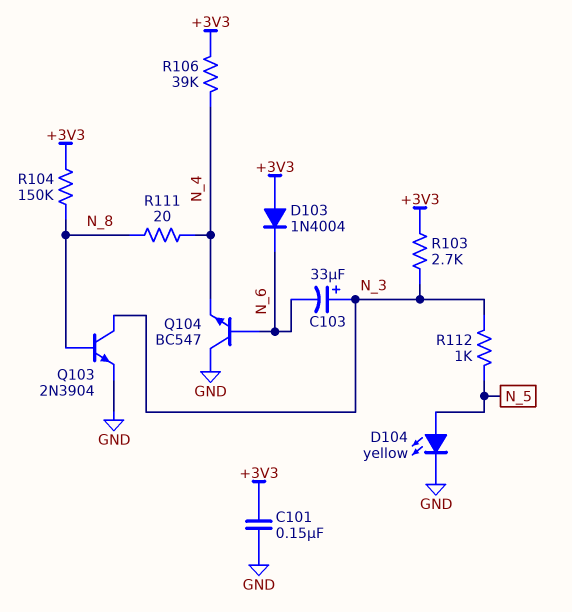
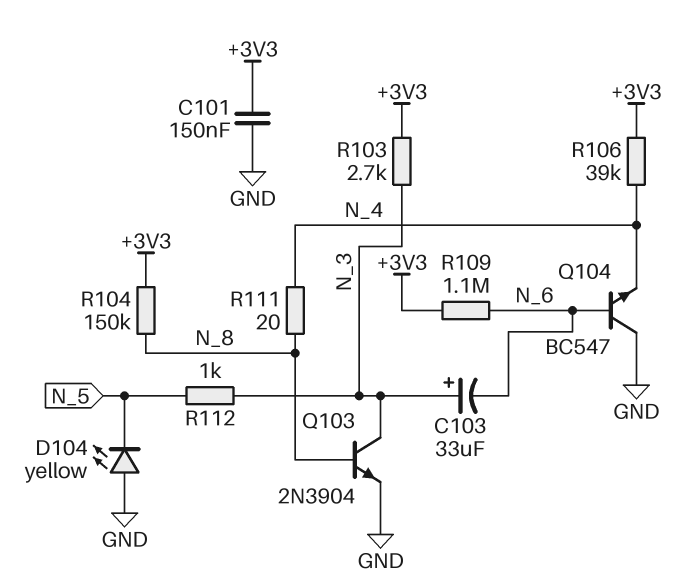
D103: diode 1N4004 (A +3V3, K N_6) -> none
D104: LED yellow (A N_5, K GND) -> LED yellow (A GND, K N_5)
R109: none -> 1.1M (+3V3, N_6)

